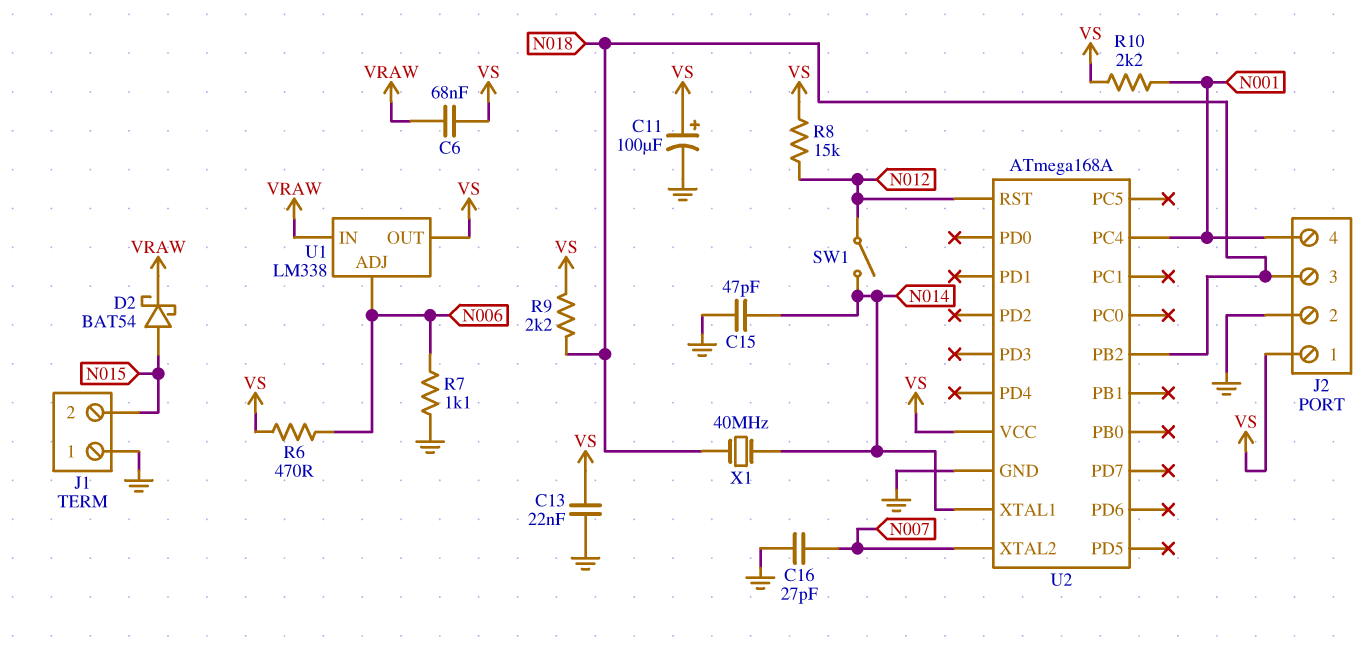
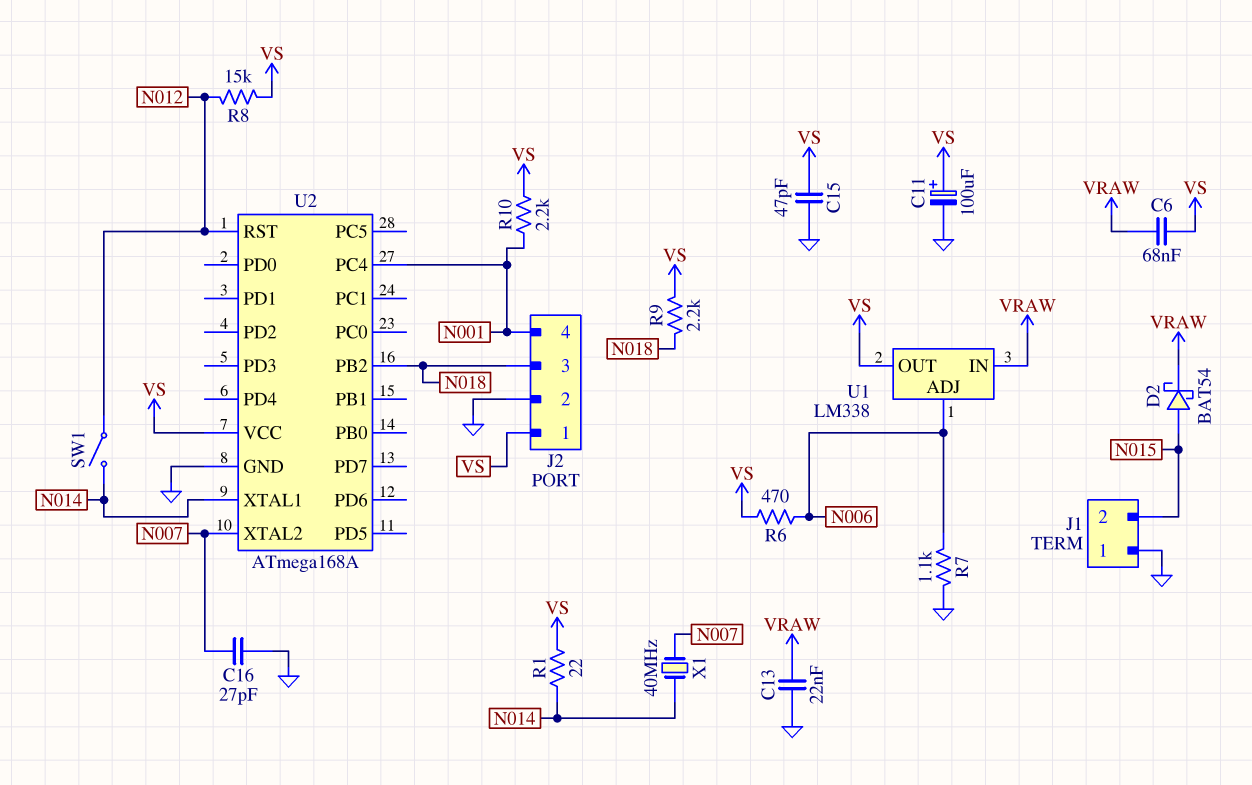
C13: 22nF (GND, VS) -> 22nF (GND, VRAW)
C15: 47pF (GND, N014) -> 47pF (GND, VS)
R1: none -> 22 (N014, VS)
X1: 40MHz (N014, N018) -> 40MHz (N007, N014)

